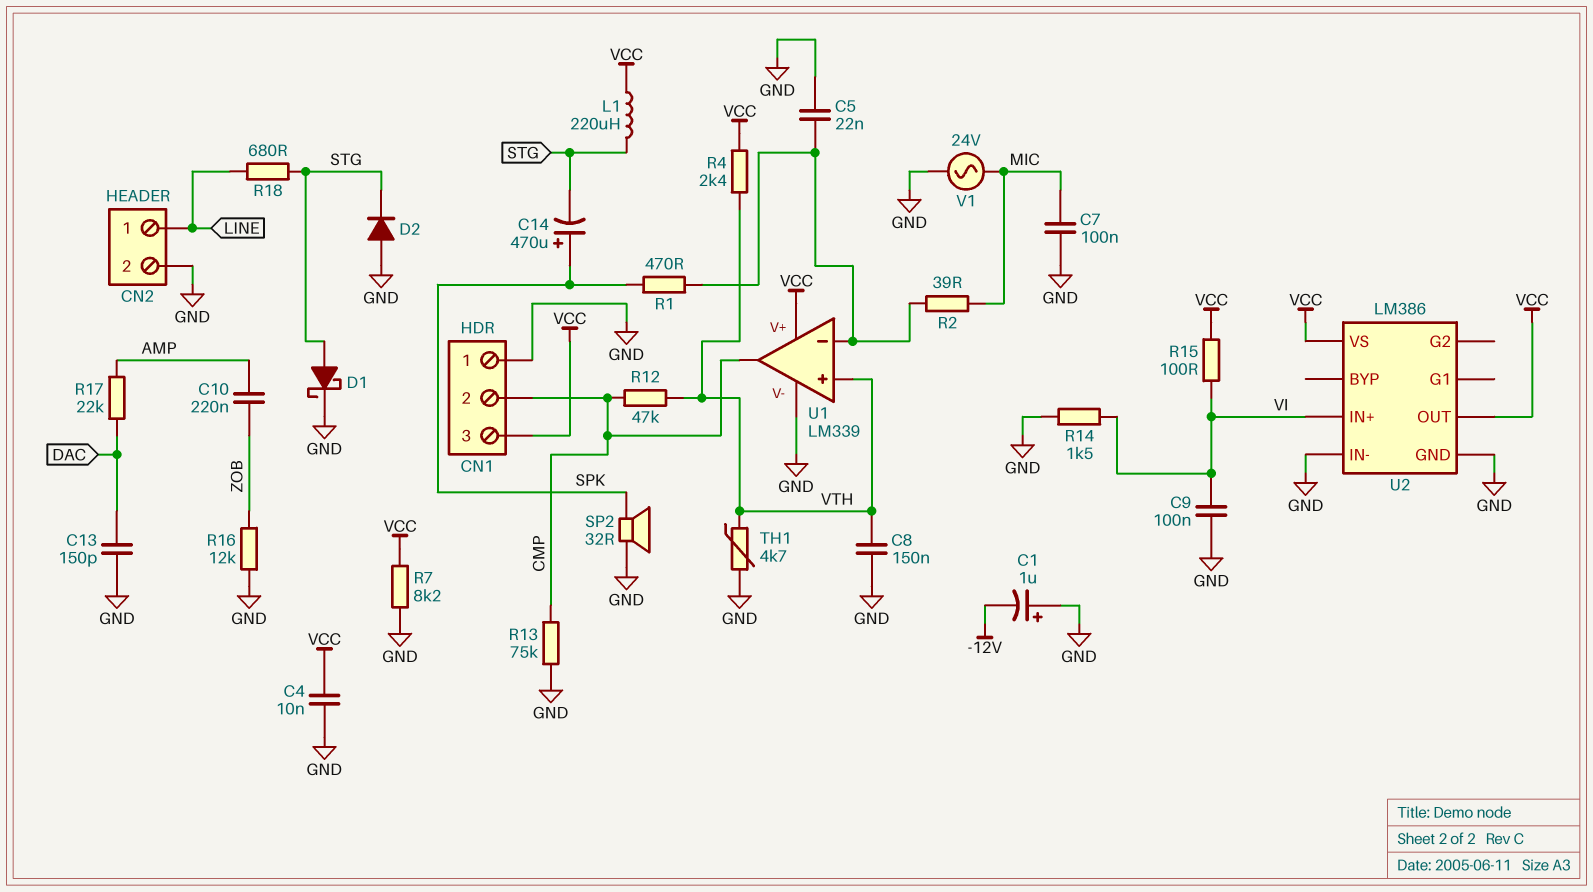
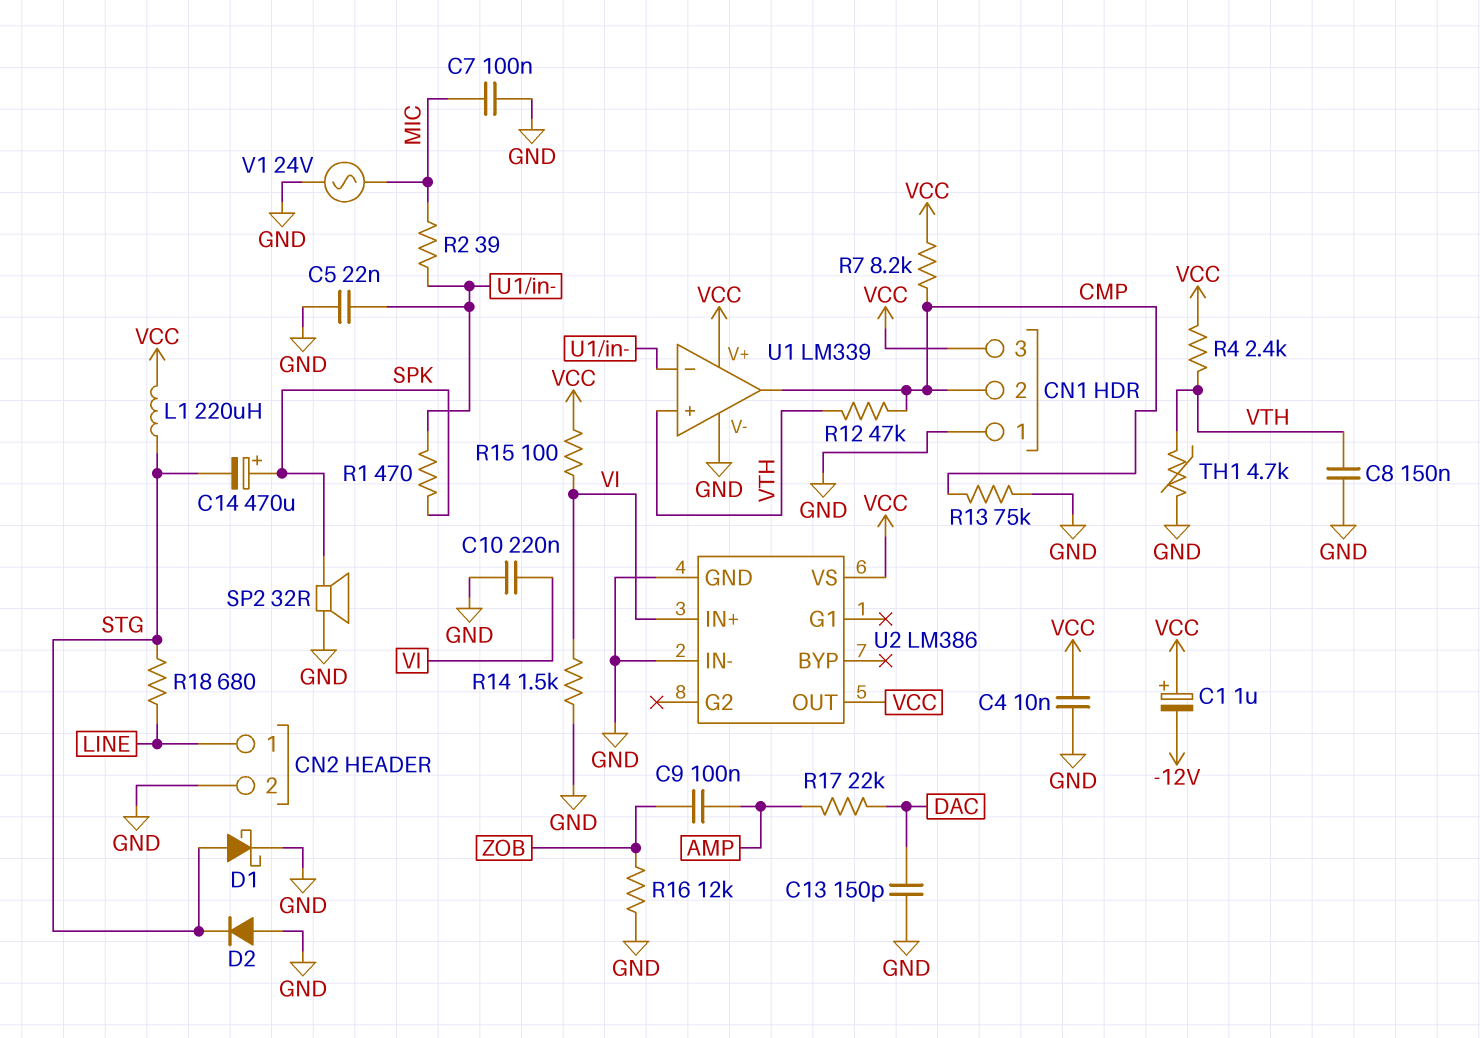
C1: 1uF (plus GND, minus -12V) -> 1uF (plus VCC, minus -12V)
C9: 100nF (GND, VI) -> 100nF (AMP, ZOB)
C10: 220nF (AMP, ZOB) -> 220nF (GND, VI)
R7: 8.2k (GND, VCC) -> 8.2k (CMP, VCC)

